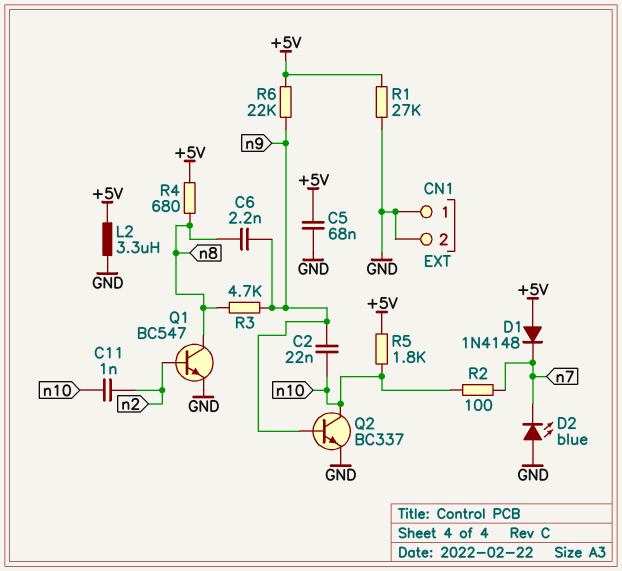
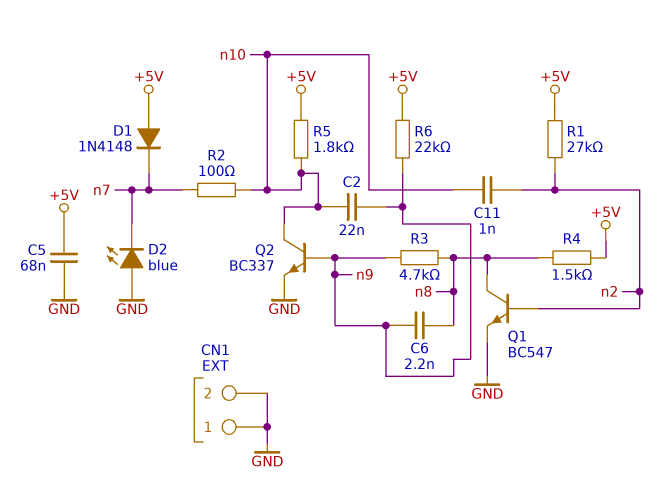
L2: 3.3uH (+5V, GND) -> none
R1: 27k (+5V, GND) -> 27k (+5V, n2)
R4: 680 (+5V, n8) -> 1.5k (+5V, n8)

